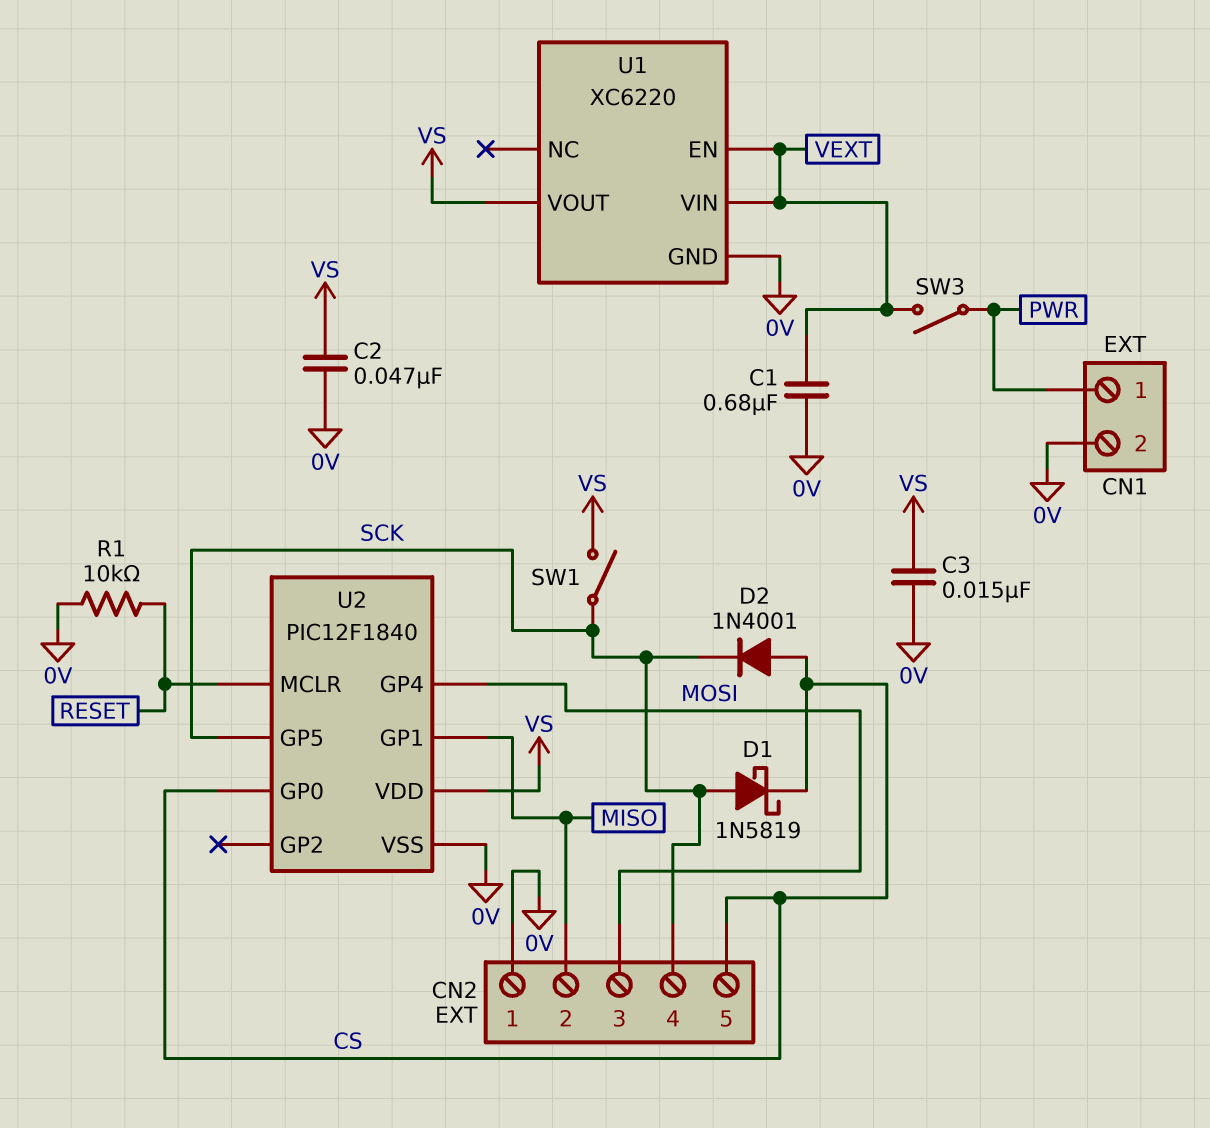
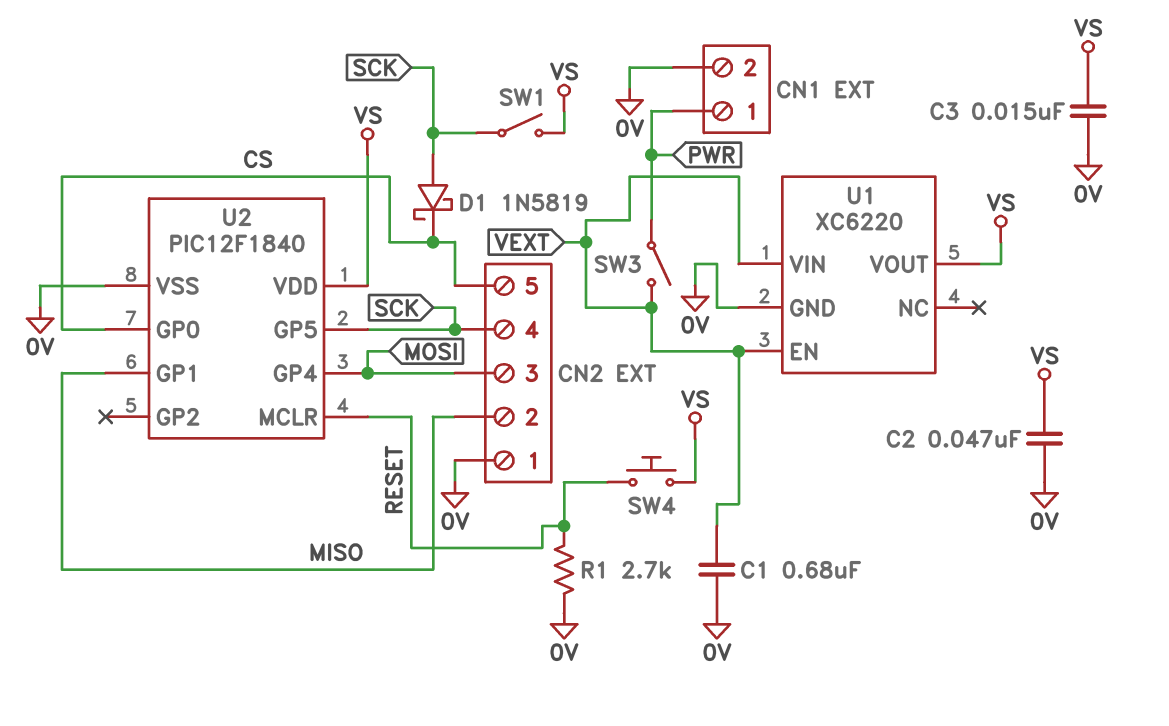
D2: diode 1N4001 (A CS, K SCK) -> none
R1: 10k (0V, RESET) -> 2.7k (0V, RESET)
SW4: none -> button (RESET, VS)

